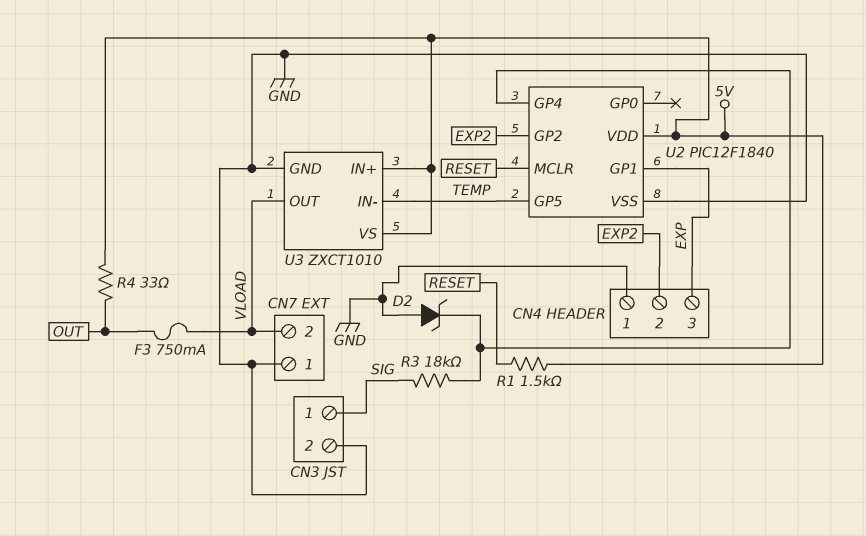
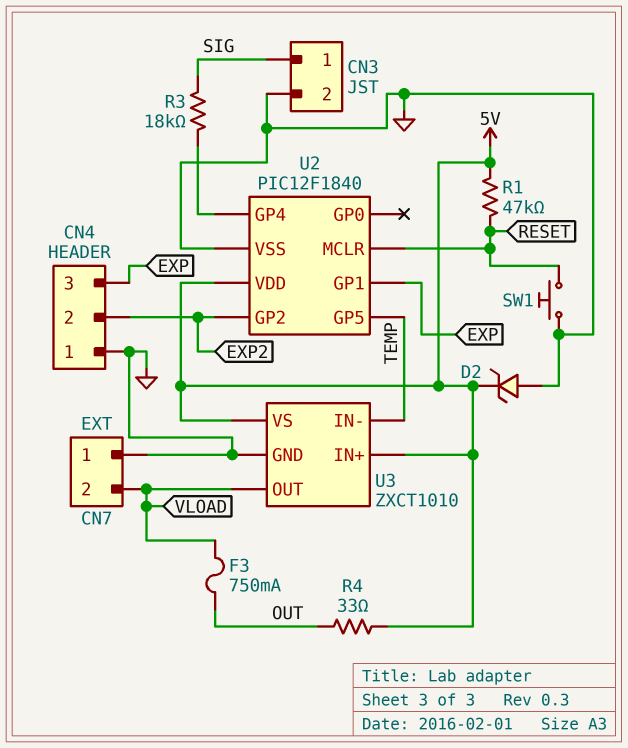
D2: zener (A GND, K U2/GP4) -> zener (A GND, K 5V)
R1: 1.5k (5V, RESET) -> 47k (5V, RESET)
SW1: none -> button (GND, RESET)

